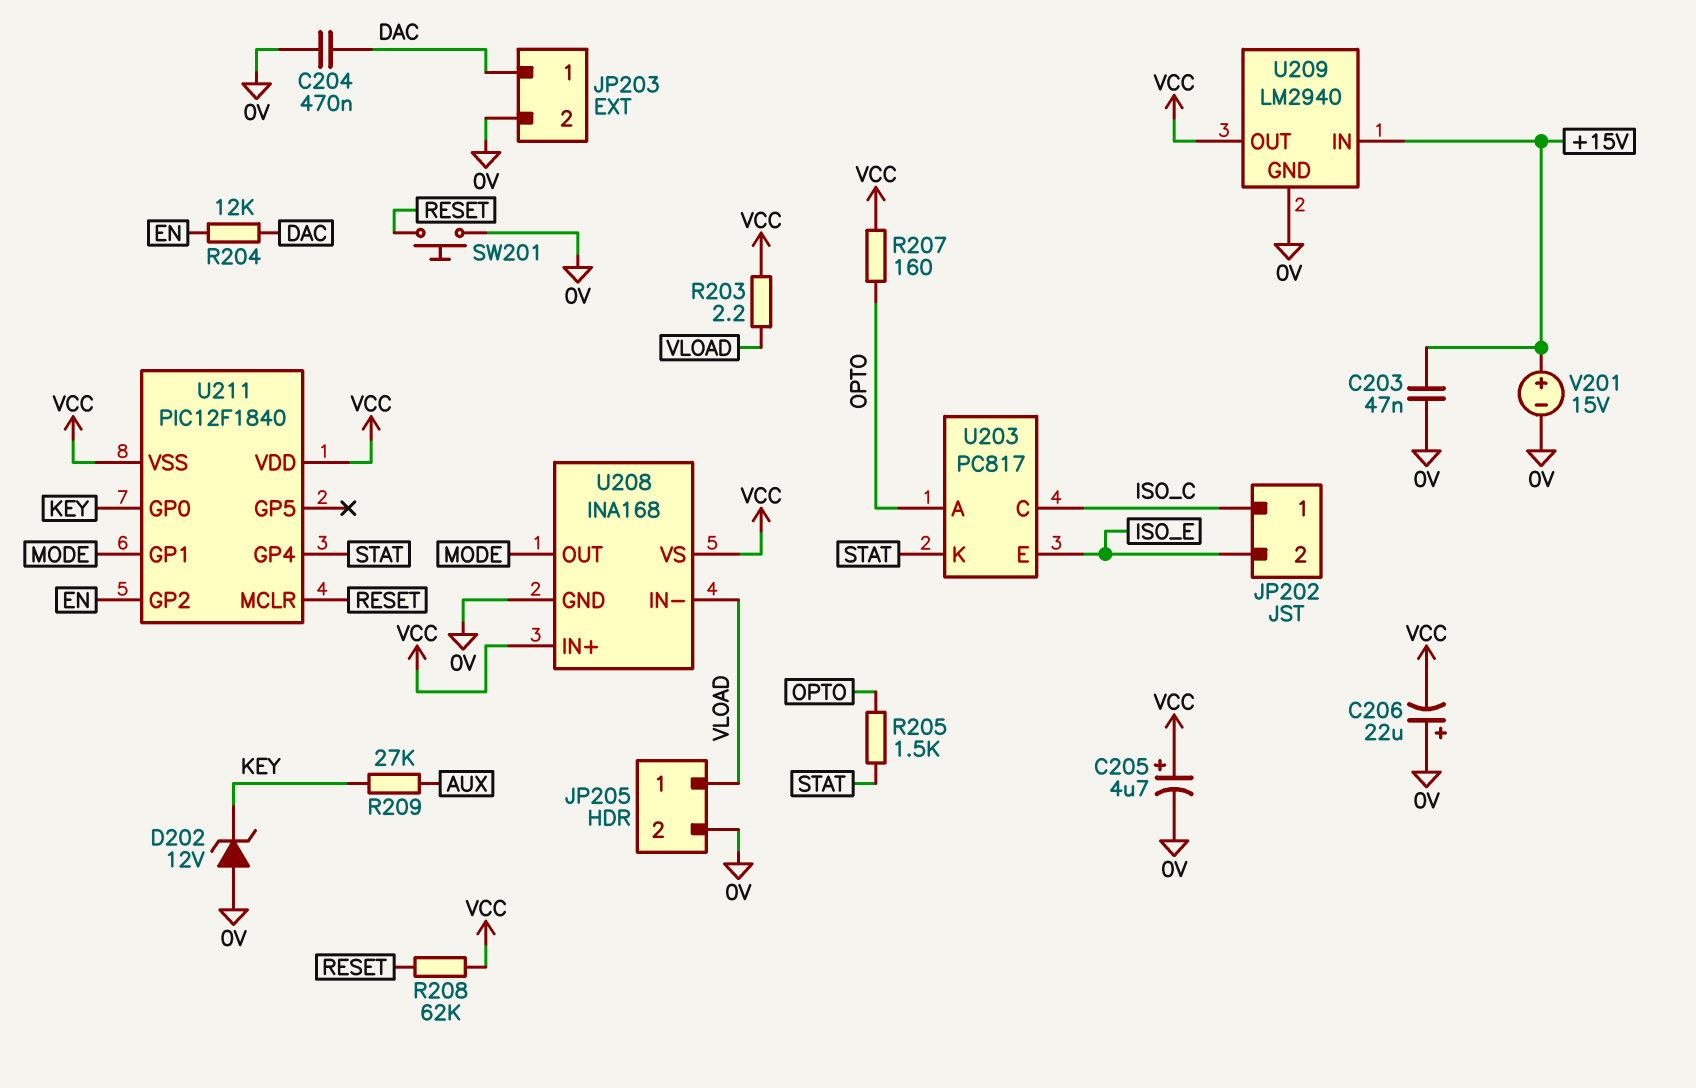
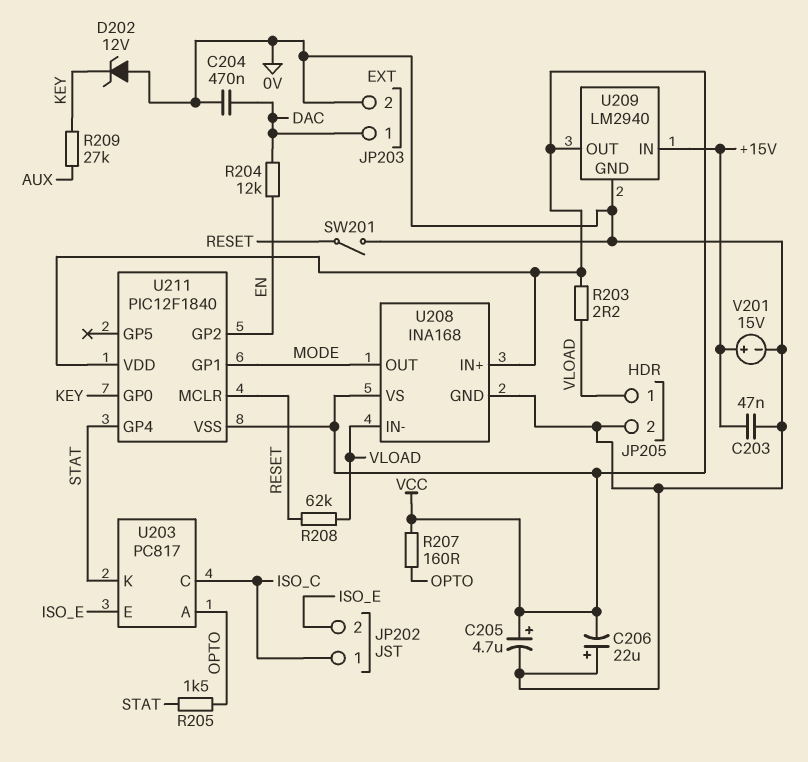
R208: 62k (RESET, VCC) -> 62k (RESET, VLOAD)
SW201: button (0V, RESET) -> switch (0V, RESET)

